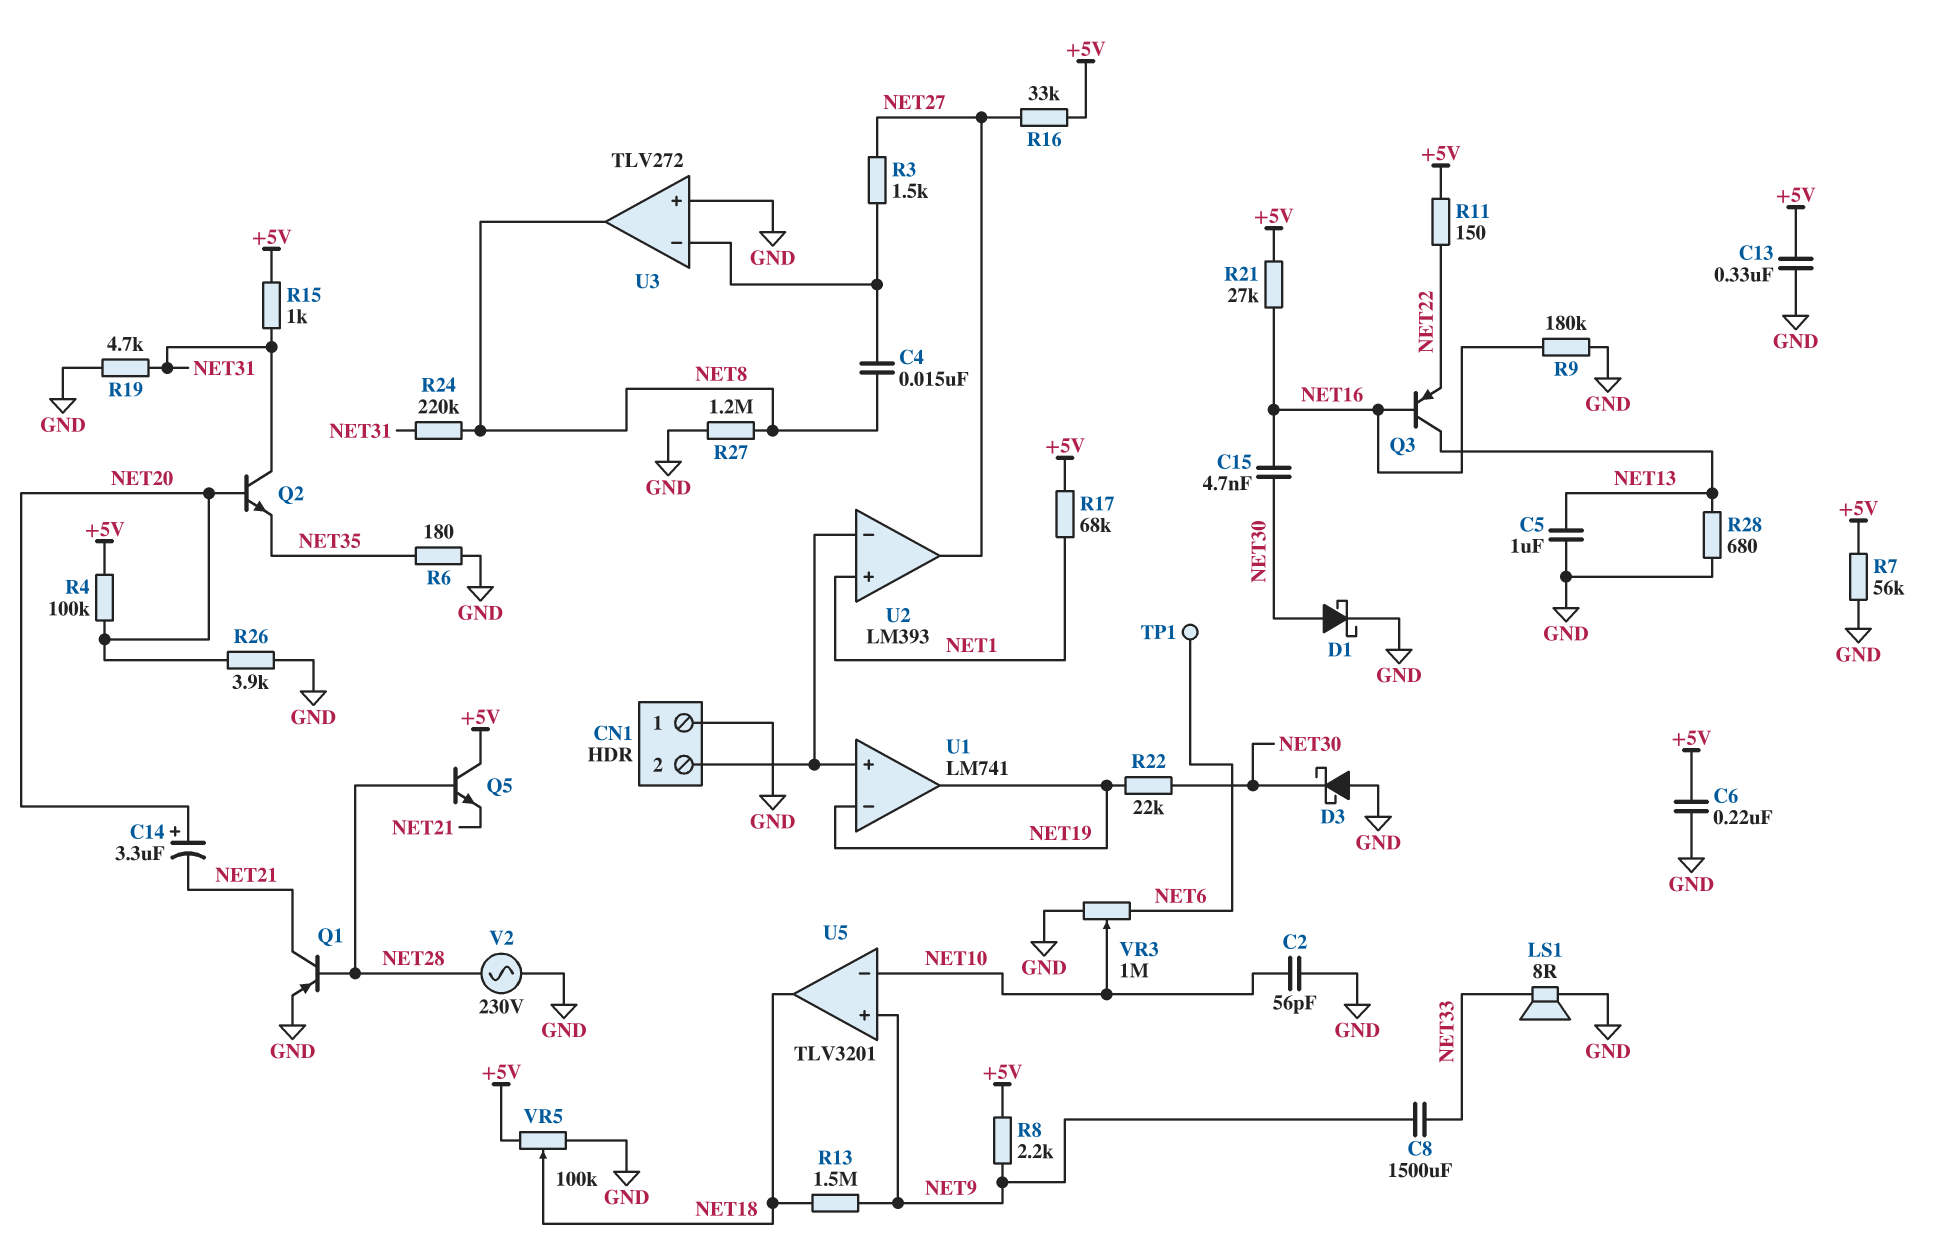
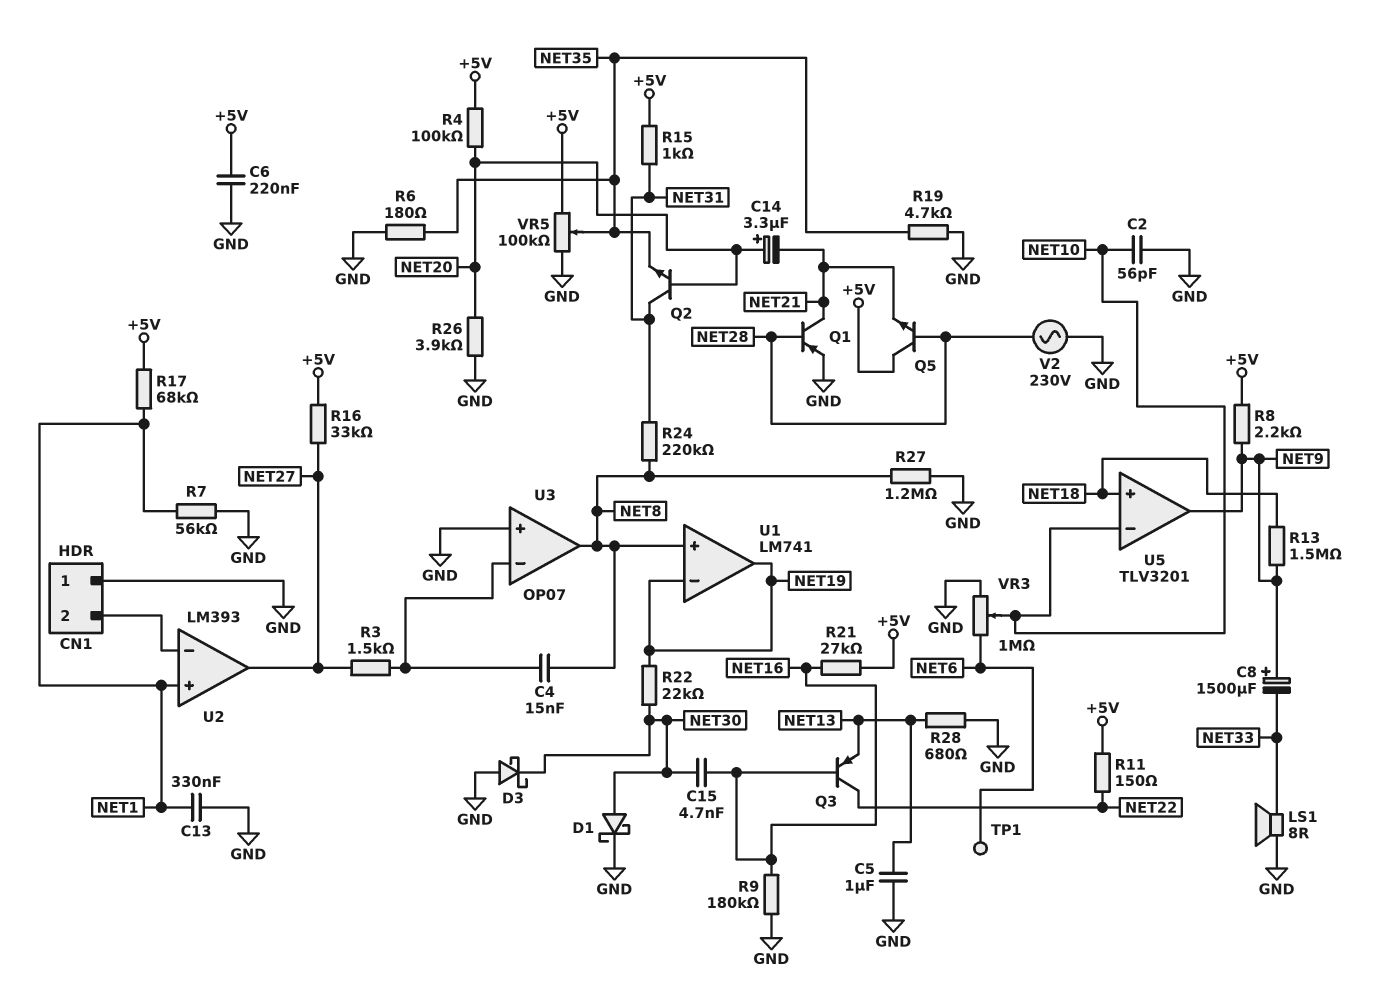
C8: 1500uF (NET9, NET33) -> 1500uF (plus NET9, minus NET33)
C13: 330nF (+5V, GND) -> 330nF (GND, NET1)
Q3: PNP (B NET16, C NET13, E NET22) -> PNP (B NET16, C NET22, E NET13)
R7: 56k (+5V, GND) -> 56k (GND, NET1)
R19: 4.7k (GND, NET31) -> 4.7k (GND, NET35)
U1 pin in+: CN1/2 -> NET8
U3: TLV272 -> OP07
U5 pin in+: NET9 -> NET18
U5 pin out: NET18 -> NET9
VR5: 100k (+5V, GND, wiper NET18) -> 100k (+5V, GND, wiper NET35)

